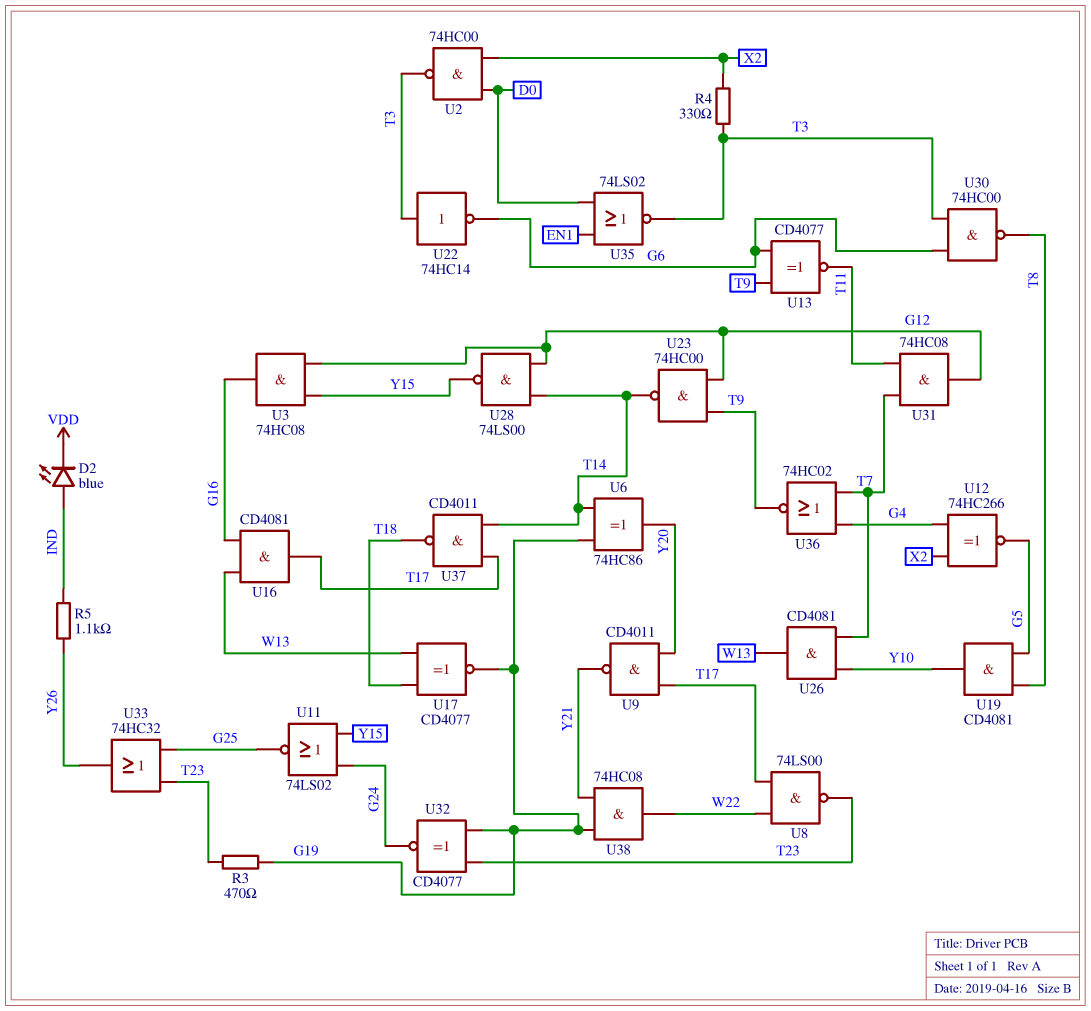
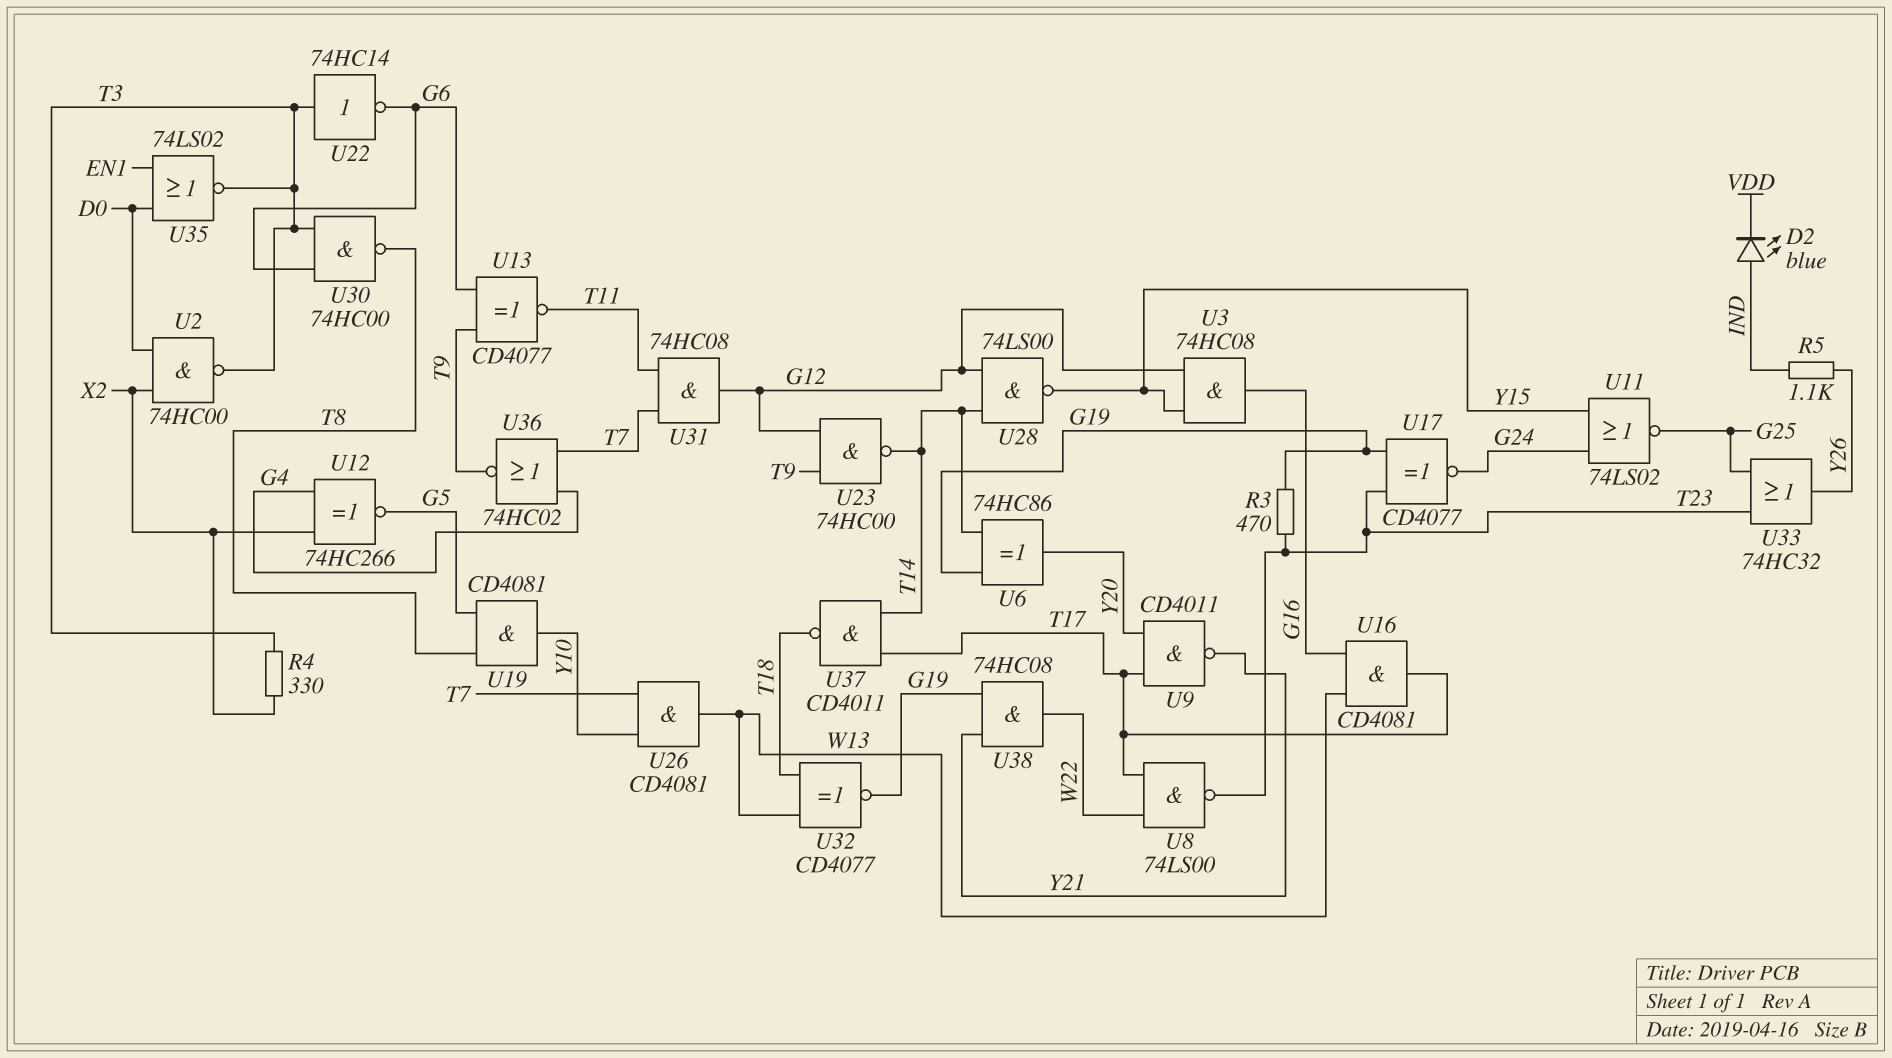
U17: XNOR CD4077 (in T18, in W13, out G19) -> XNOR CD4077 (in G19, in T23, out G24)
U32: XNOR CD4077 (in G19, in T23, out G24) -> XNOR CD4077 (in T18, in W13, out G19)

